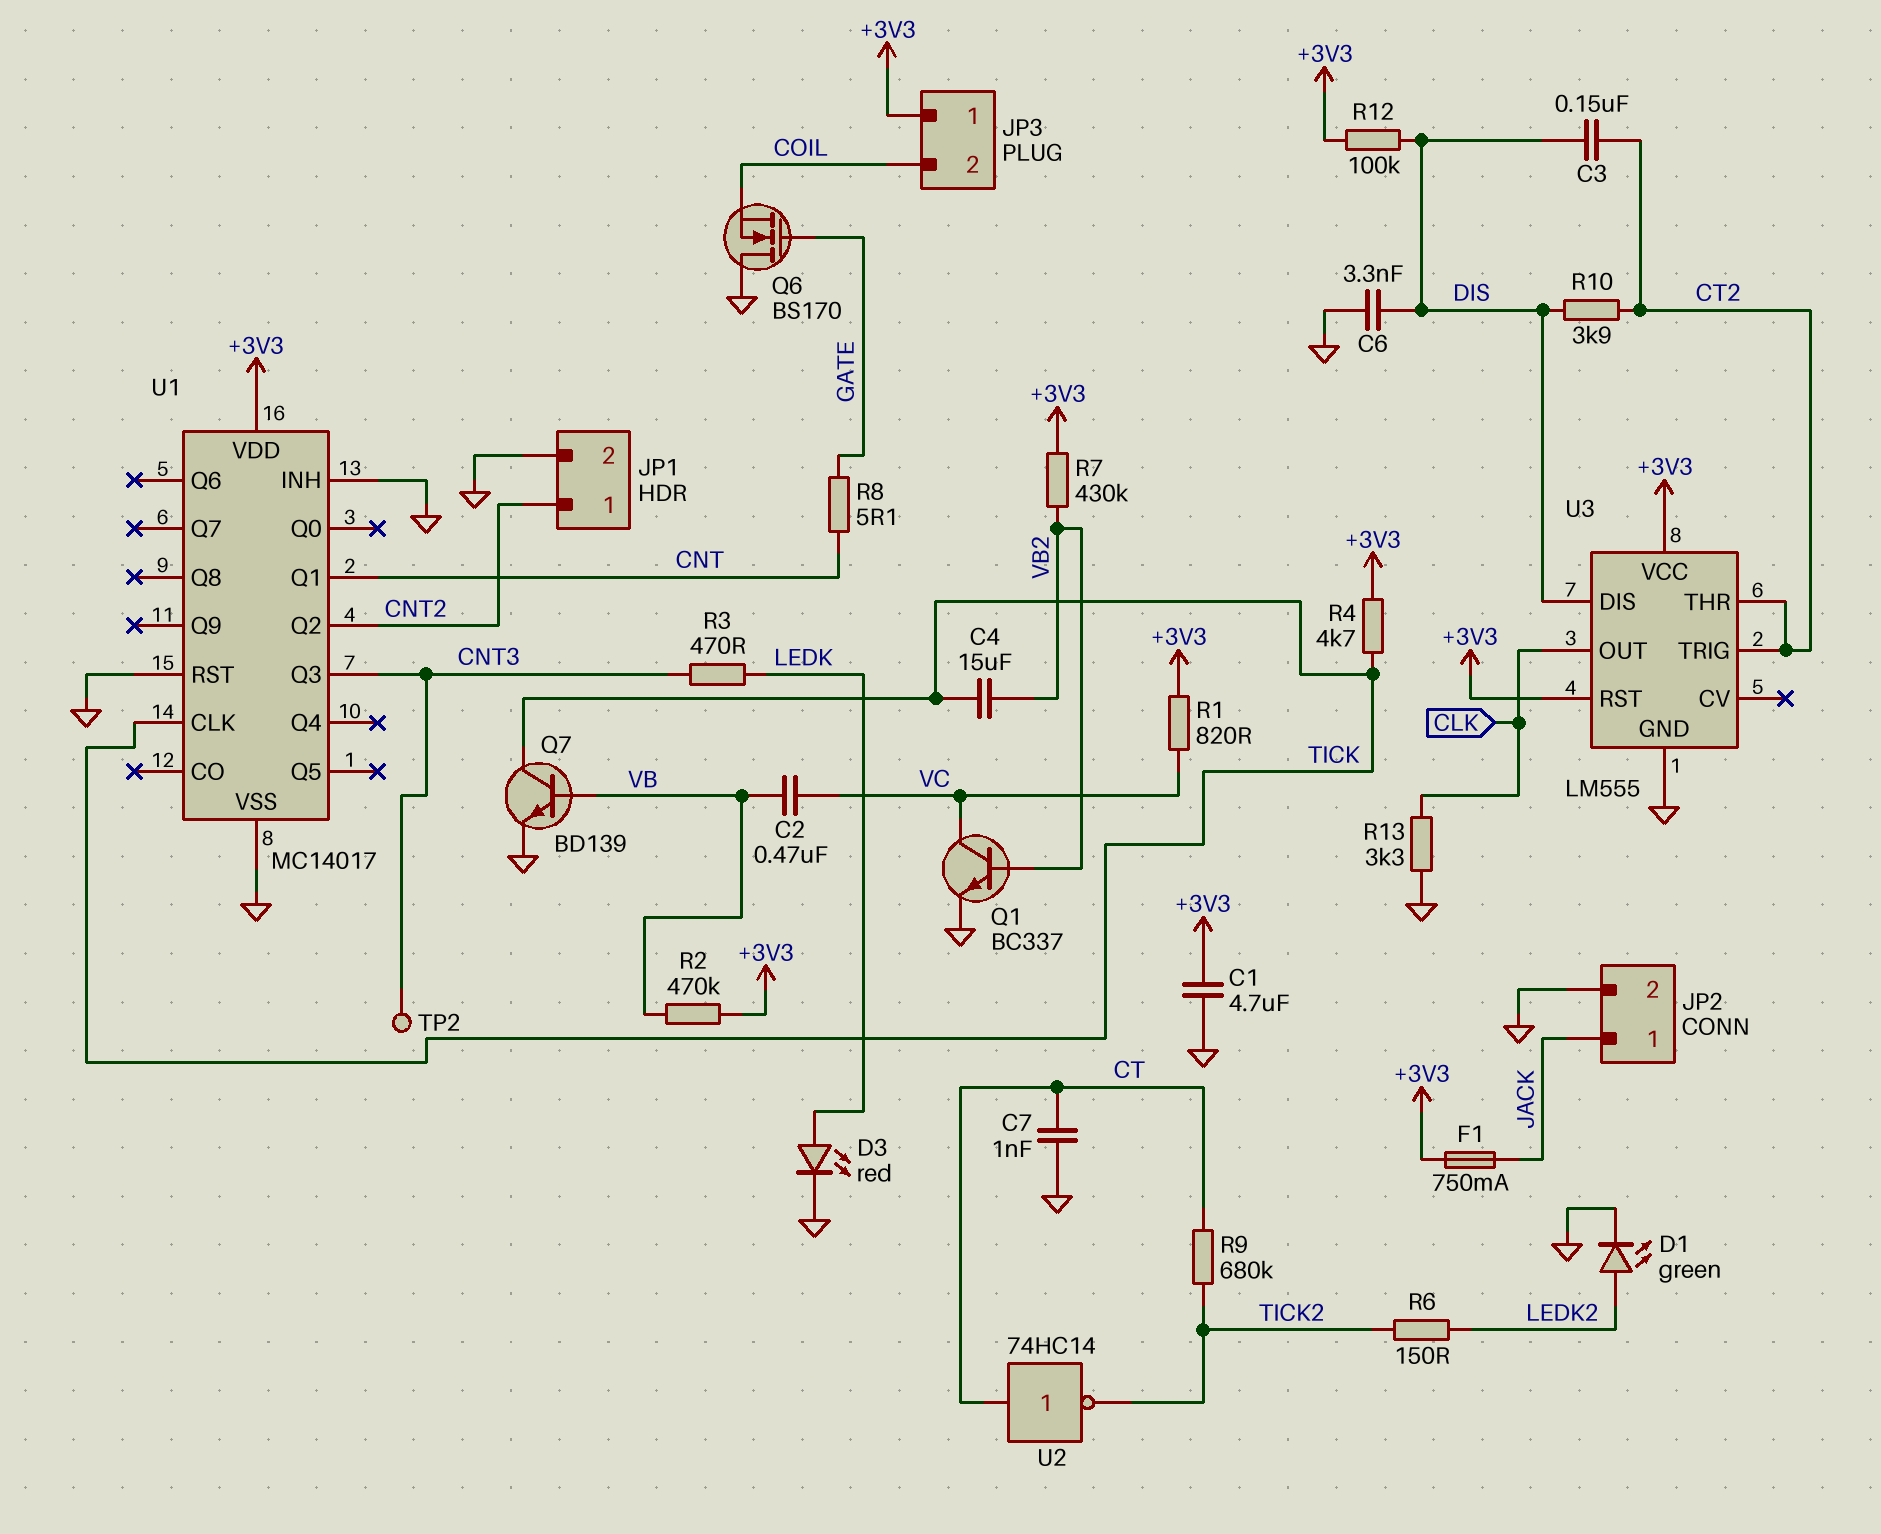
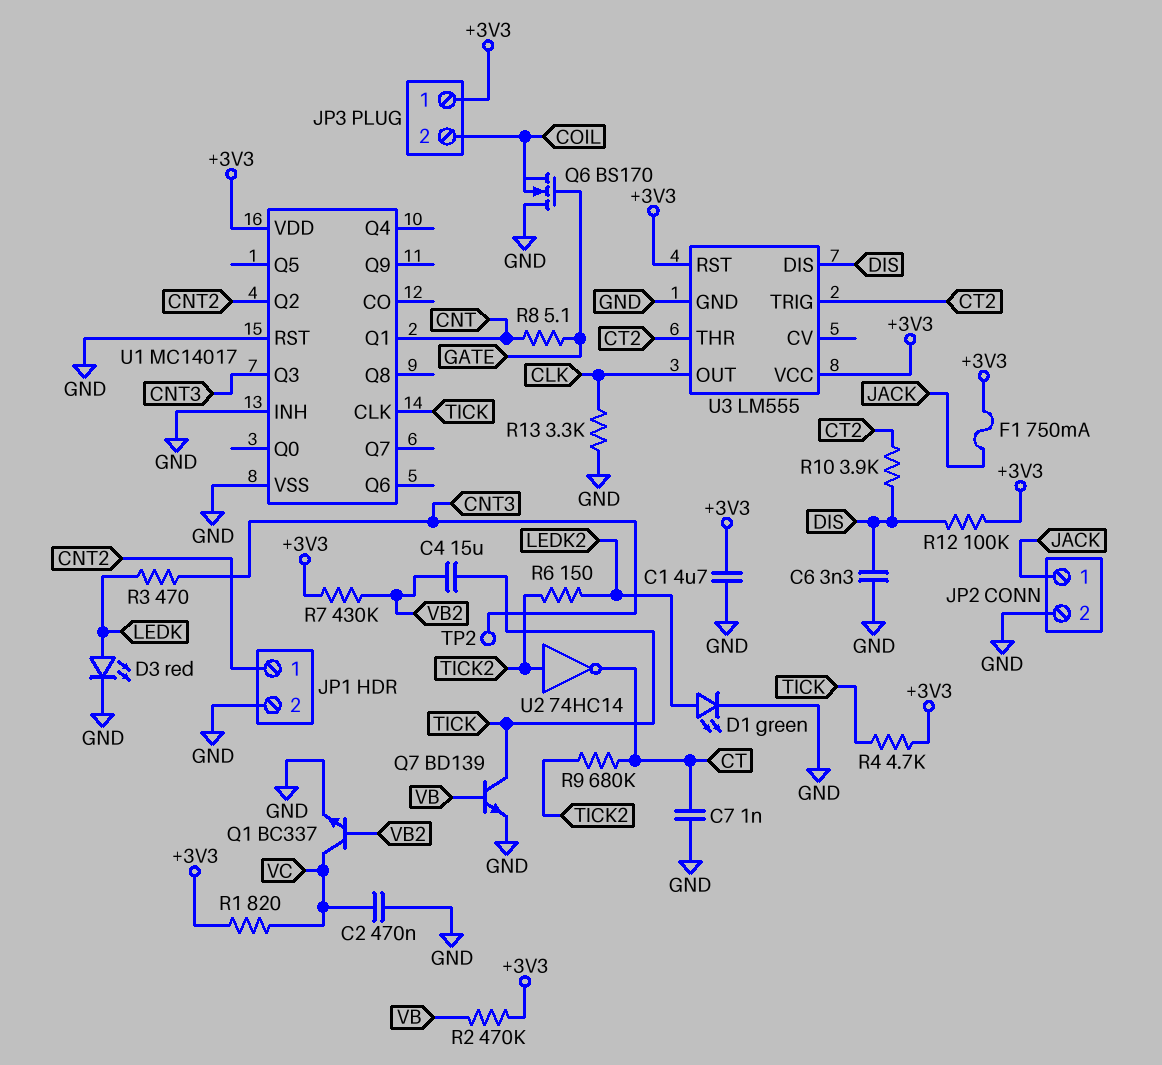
C2: 470nF (VB, VC) -> 470nF (GND, VC)
C3: 150nF (CT2, DIS) -> none
U2: NOT 74HC14 (in CT, out TICK2) -> NOT 74HC14 (in TICK2, out CT)

